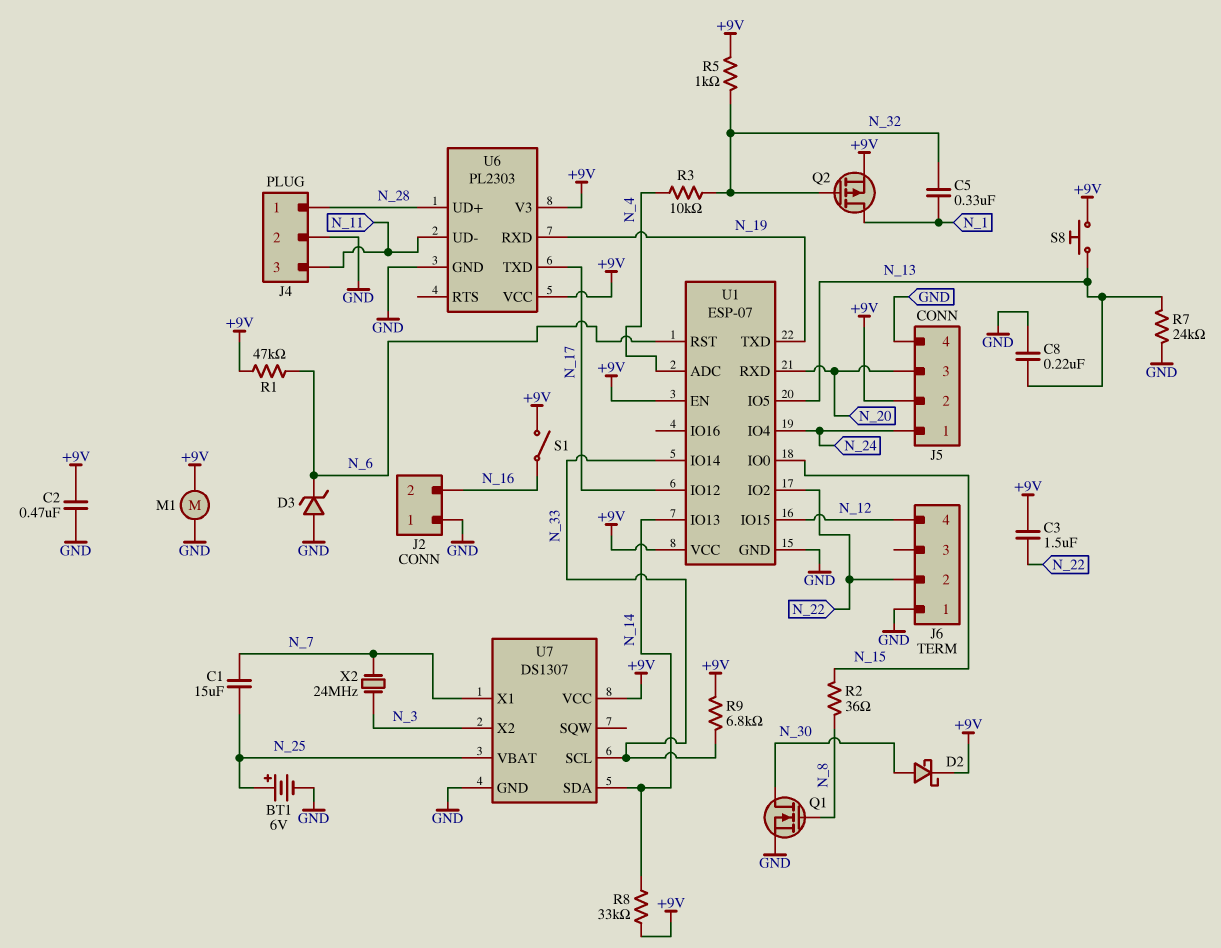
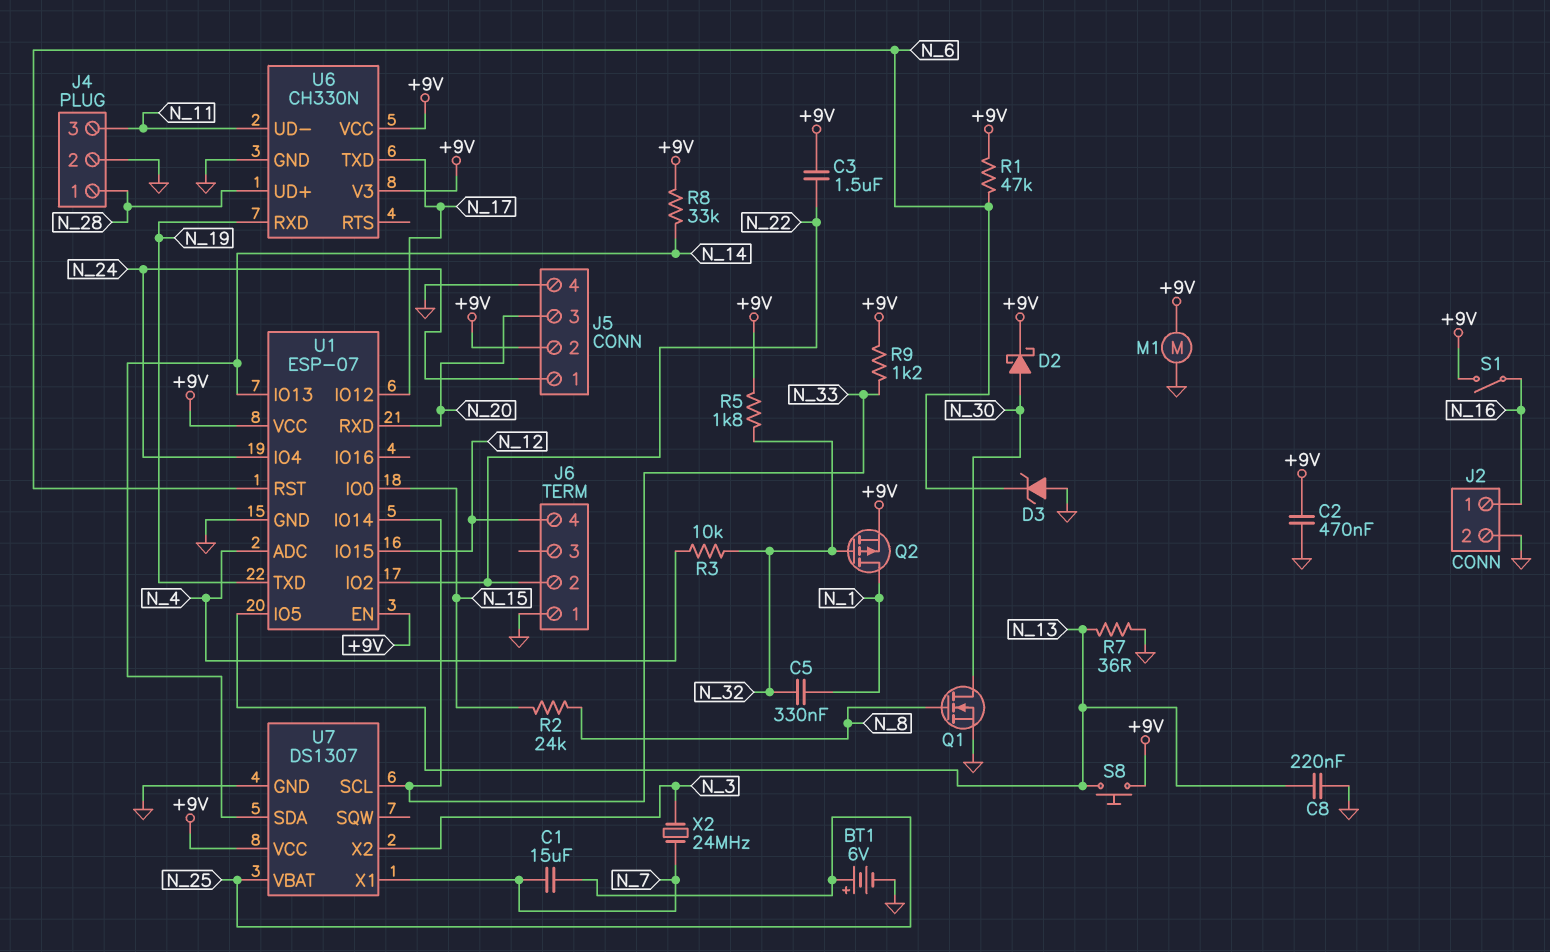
J2 pin 1: GND -> N_16
J2 pin 2: N_16 -> GND
R2: 36 (N_8, N_15) -> 24k (N_8, N_15)
R5: 1k (+9V, N_32) -> 1.8k (+9V, N_32)
R7: 24k (GND, N_13) -> 36 (GND, N_13)
R9: 6.8k (+9V, N_33) -> 1.2k (+9V, N_33)
U6: PL2303 -> CH330N

